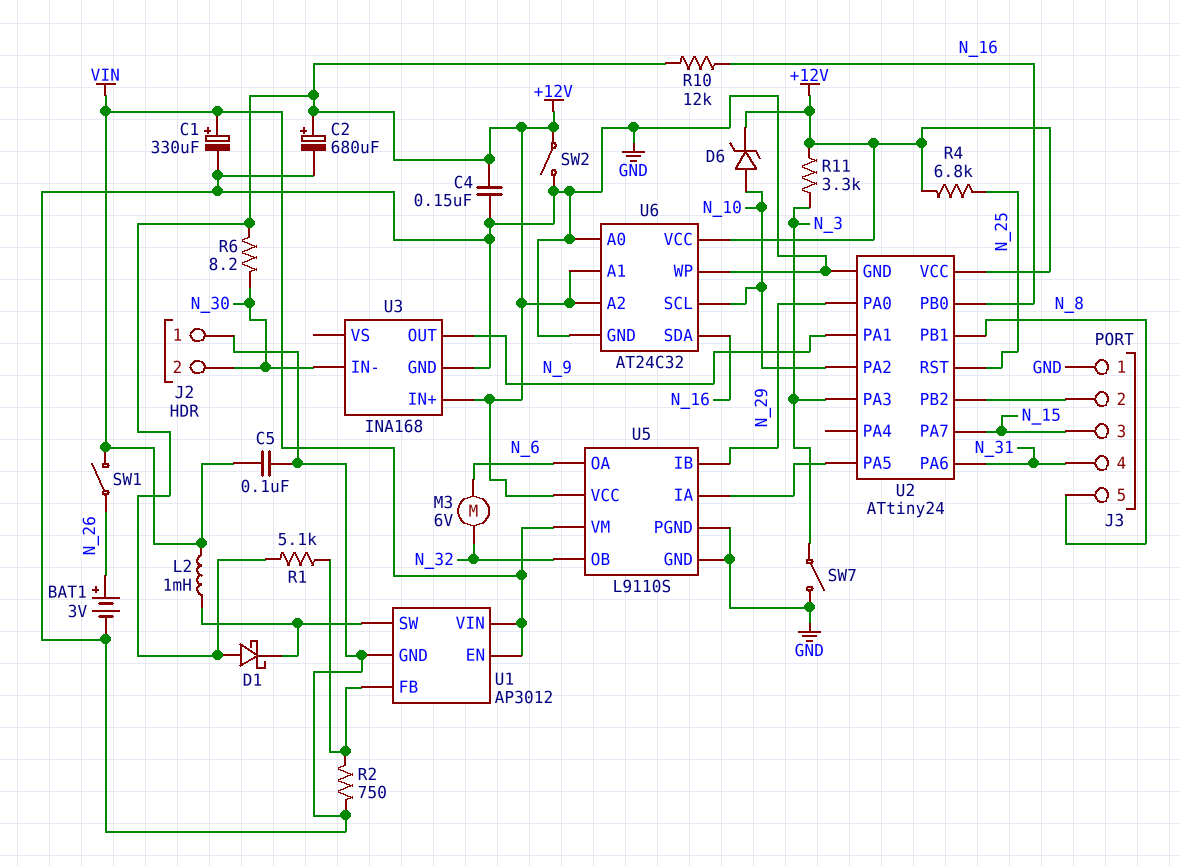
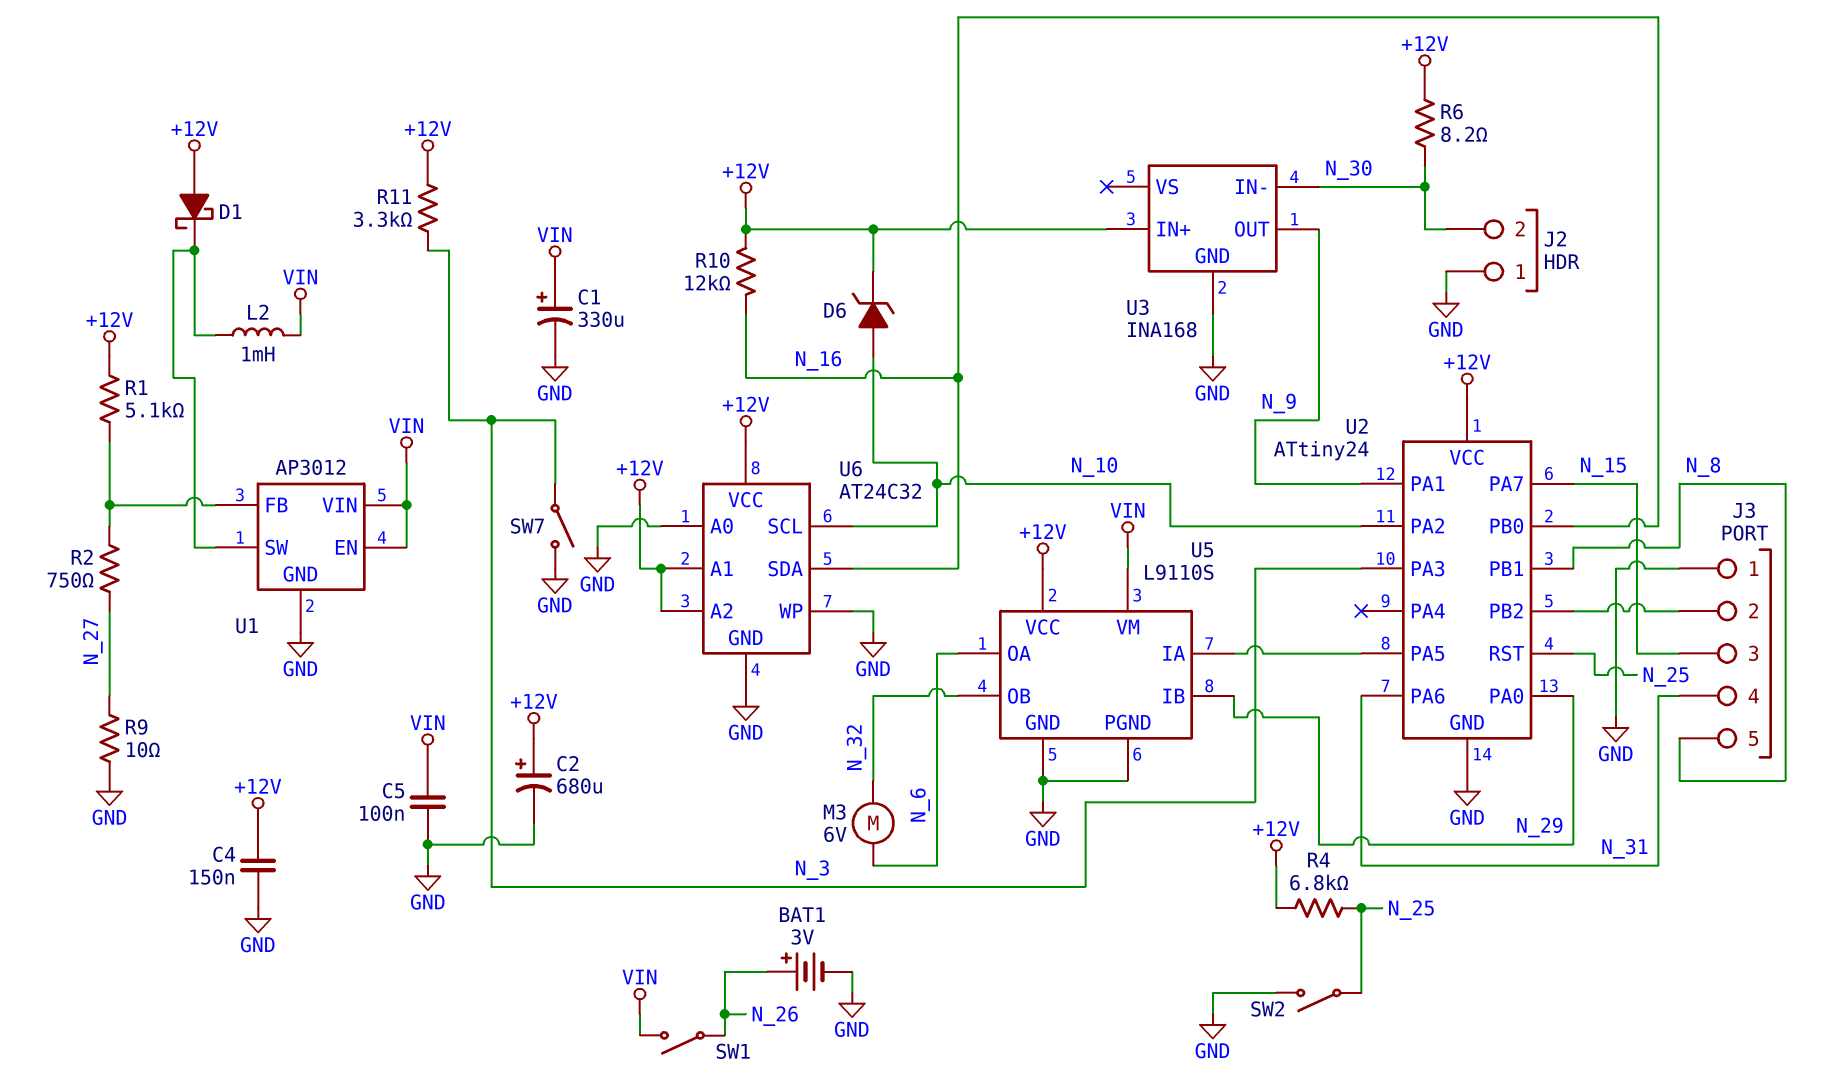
R2: 750 (GND, U1/FB) -> 750 (N_27, U1/FB)
R9: none -> 10 (GND, N_27)
SW2: switch (+12V, GND) -> switch (GND, N_25)

